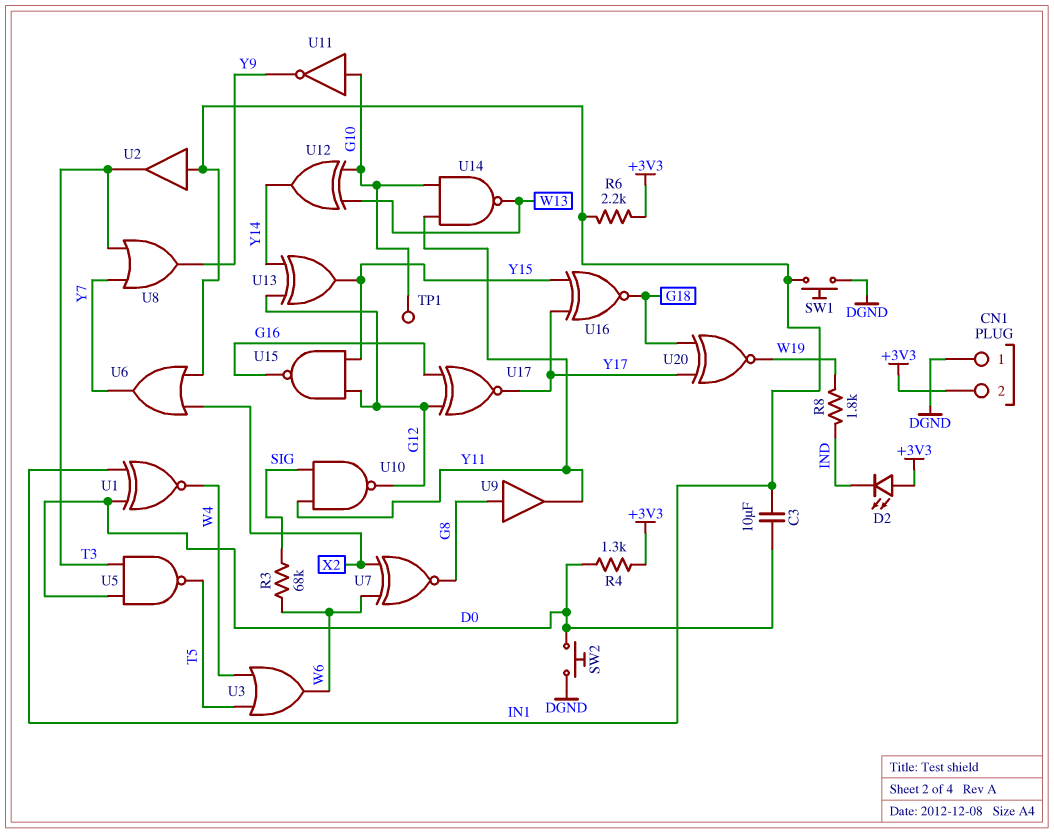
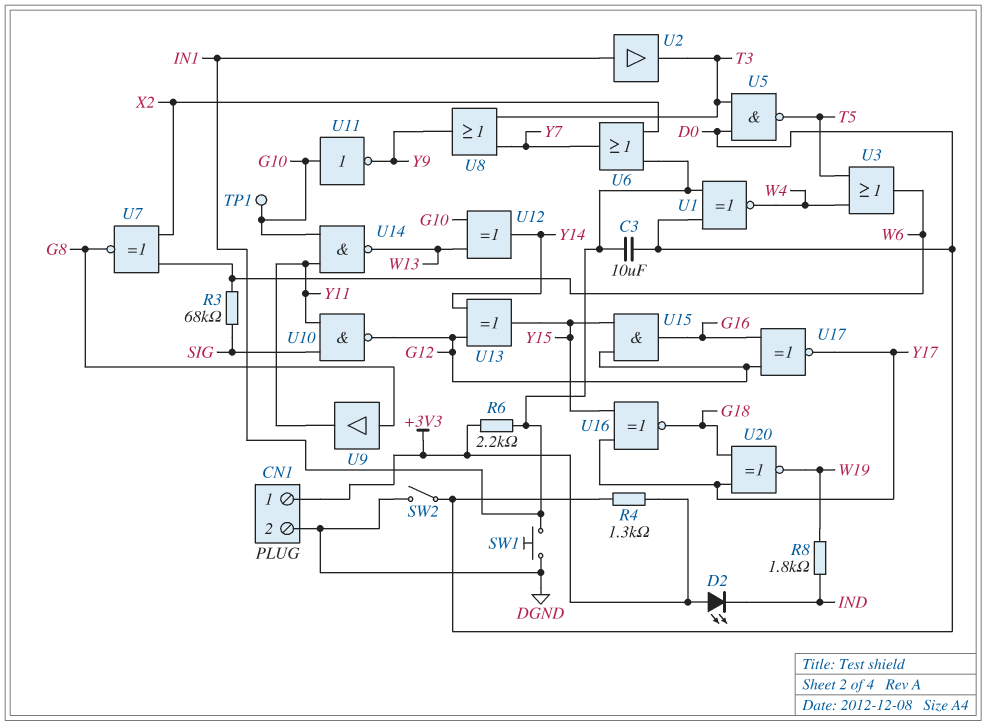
CN1 pin 1: DGND -> +3V3
CN1 pin 2: +3V3 -> DGND
SW2: button (D0, DGND) -> switch (D0, DGND)
U15: NAND (in G12, in Y15, out G16) -> AND (in G12, in Y15, out G16)

